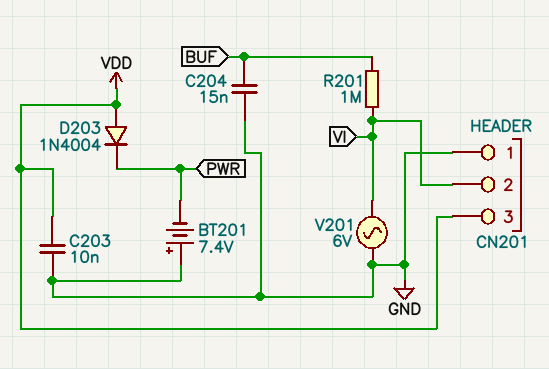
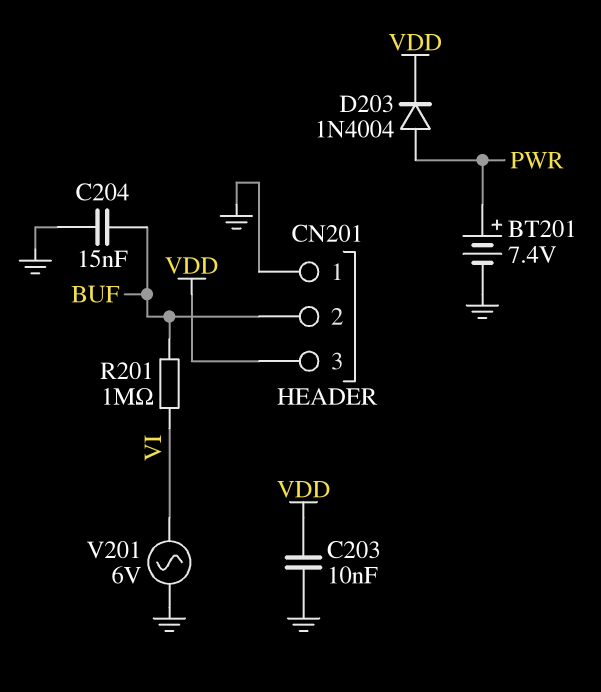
BT201: 7.4V (plus GND, minus PWR) -> 7.4V (plus PWR, minus GND)
CN201 pin 2: VI -> BUF
D203: diode 1N4004 (A VDD, K PWR) -> diode 1N4004 (A PWR, K VDD)

